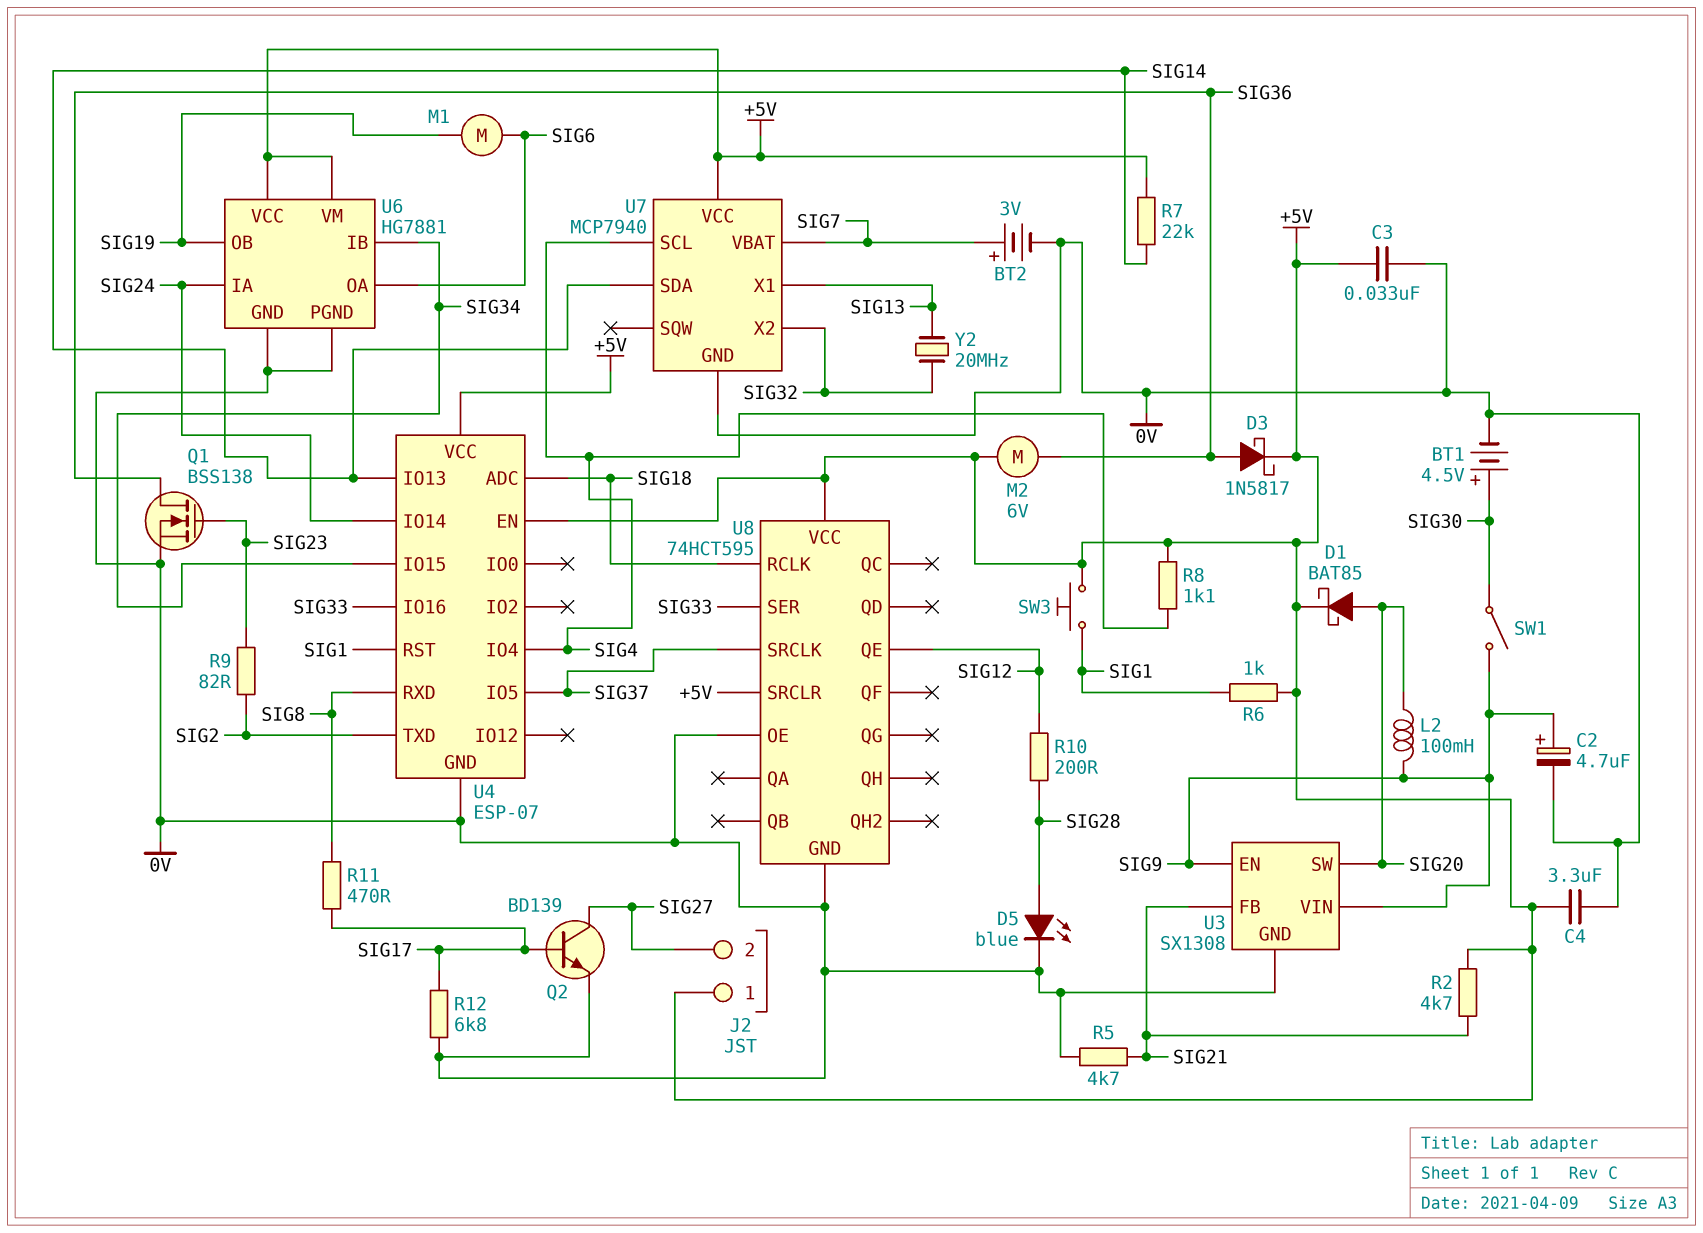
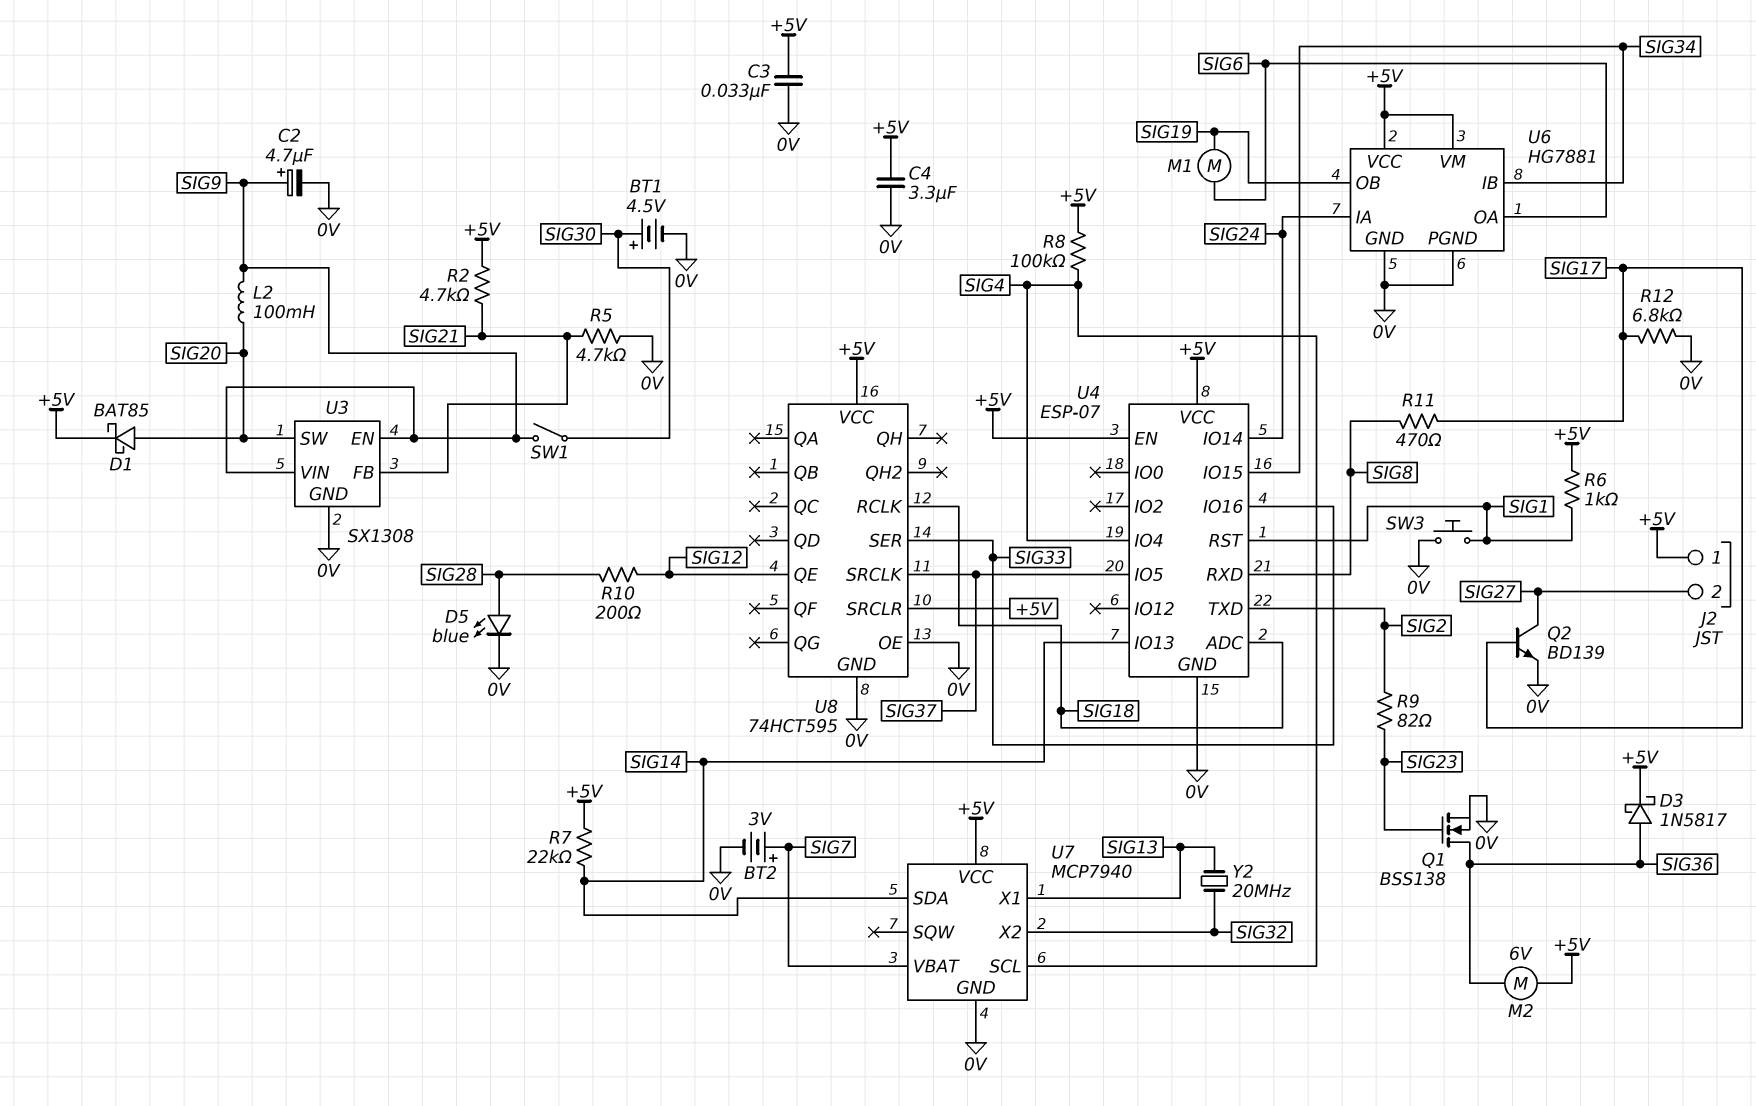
R8: 1.1k (+5V, SIG4) -> 100k (+5V, SIG4)
SW3: button (+5V, SIG1) -> button (0V, SIG1)

